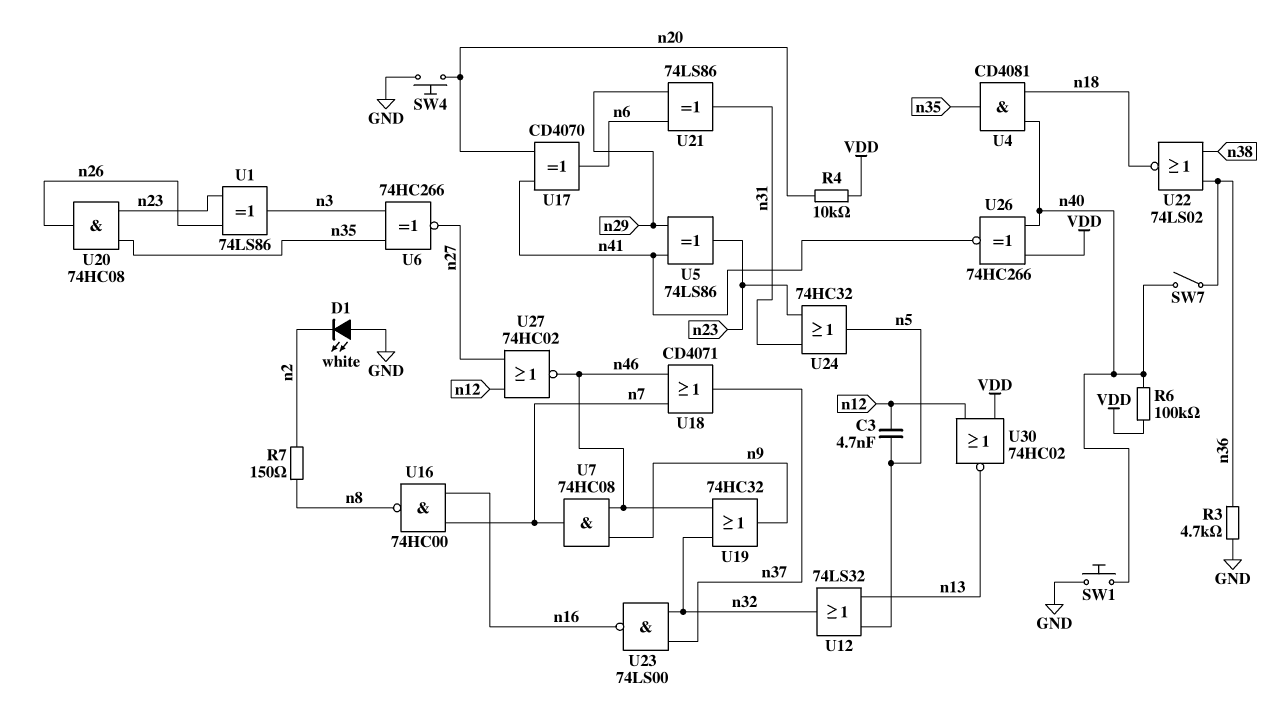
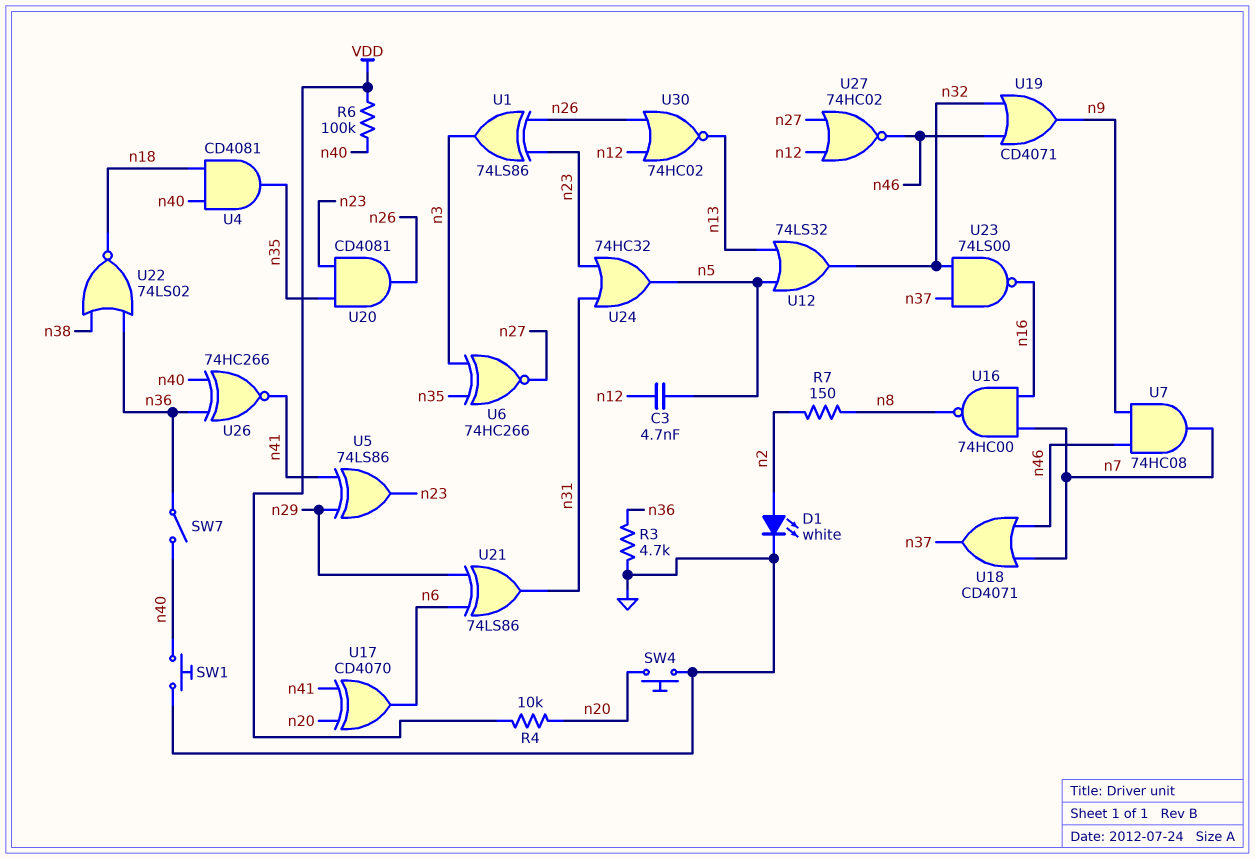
D1: LED white (A GND, K n2) -> LED white (A n2, K GND)
U19: OR 74HC32 (in n32, in n46, out n9) -> OR CD4071 (in n32, in n46, out n9)
U20: AND 74HC08 (in n23, in n35, out n26) -> AND CD4081 (in n23, in n35, out n26)
U26: XNOR 74HC266 (in VDD, in n40, out n41) -> XNOR 74HC266 (in n36, in n40, out n41)
U30: NOR 74HC02 (in VDD, in n12, out n13) -> NOR 74HC02 (in n12, in n26, out n13)

